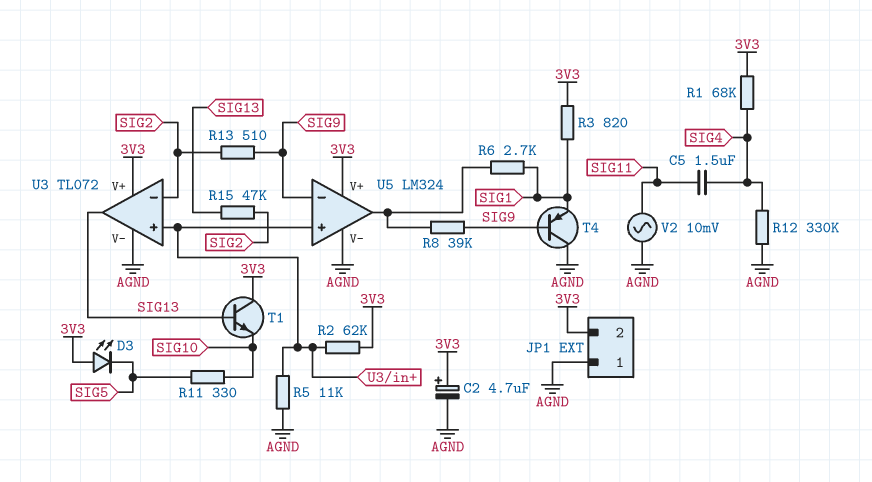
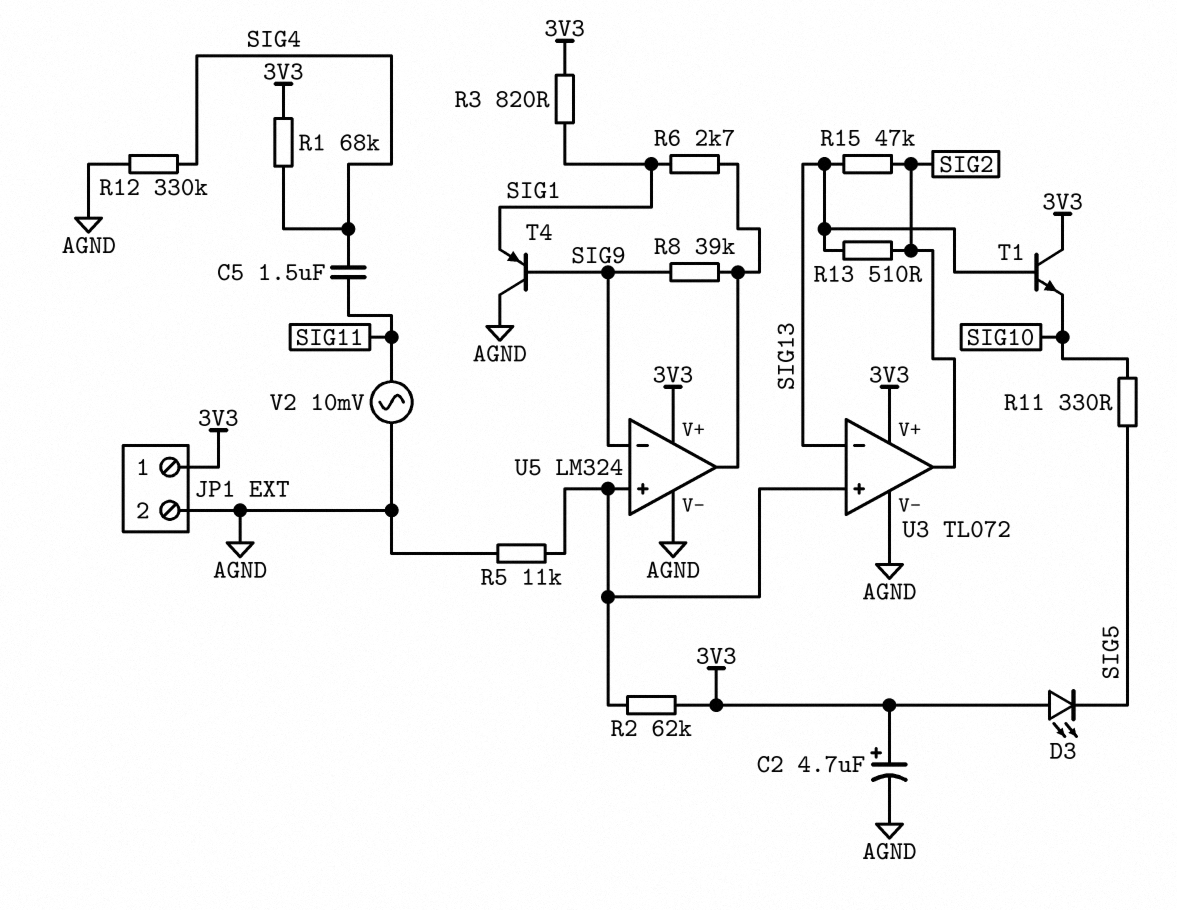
JP1 pin 1: AGND -> 3V3
JP1 pin 2: 3V3 -> AGND
R13: 510 (SIG2, SIG9) -> 510 (SIG2, SIG13)
U3 pin in-: SIG2 -> SIG13
U3 pin out: SIG13 -> SIG2

